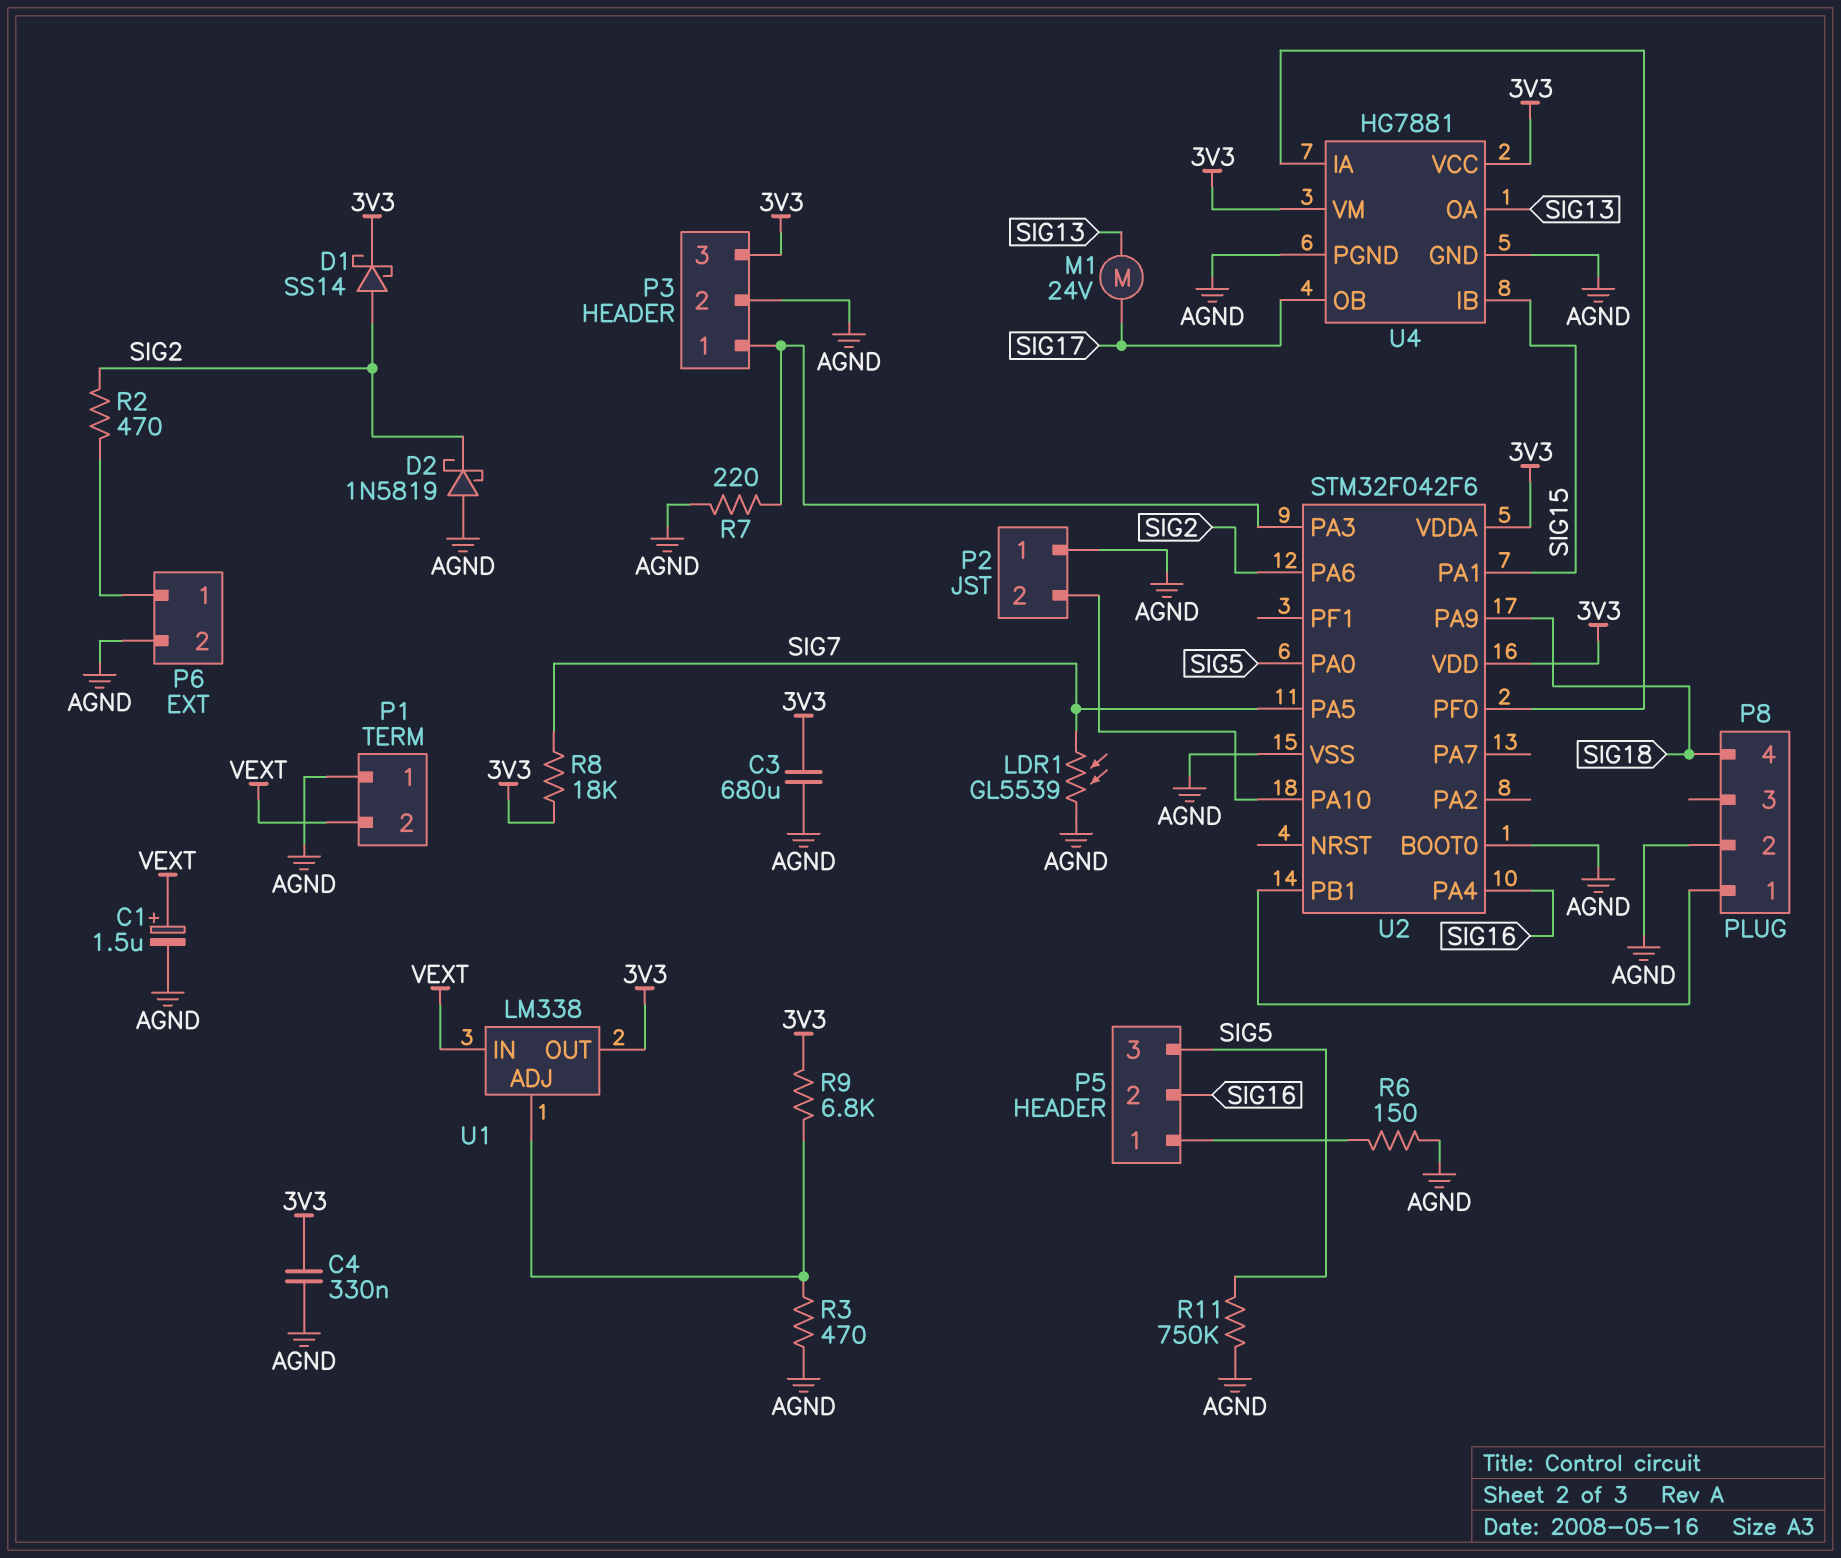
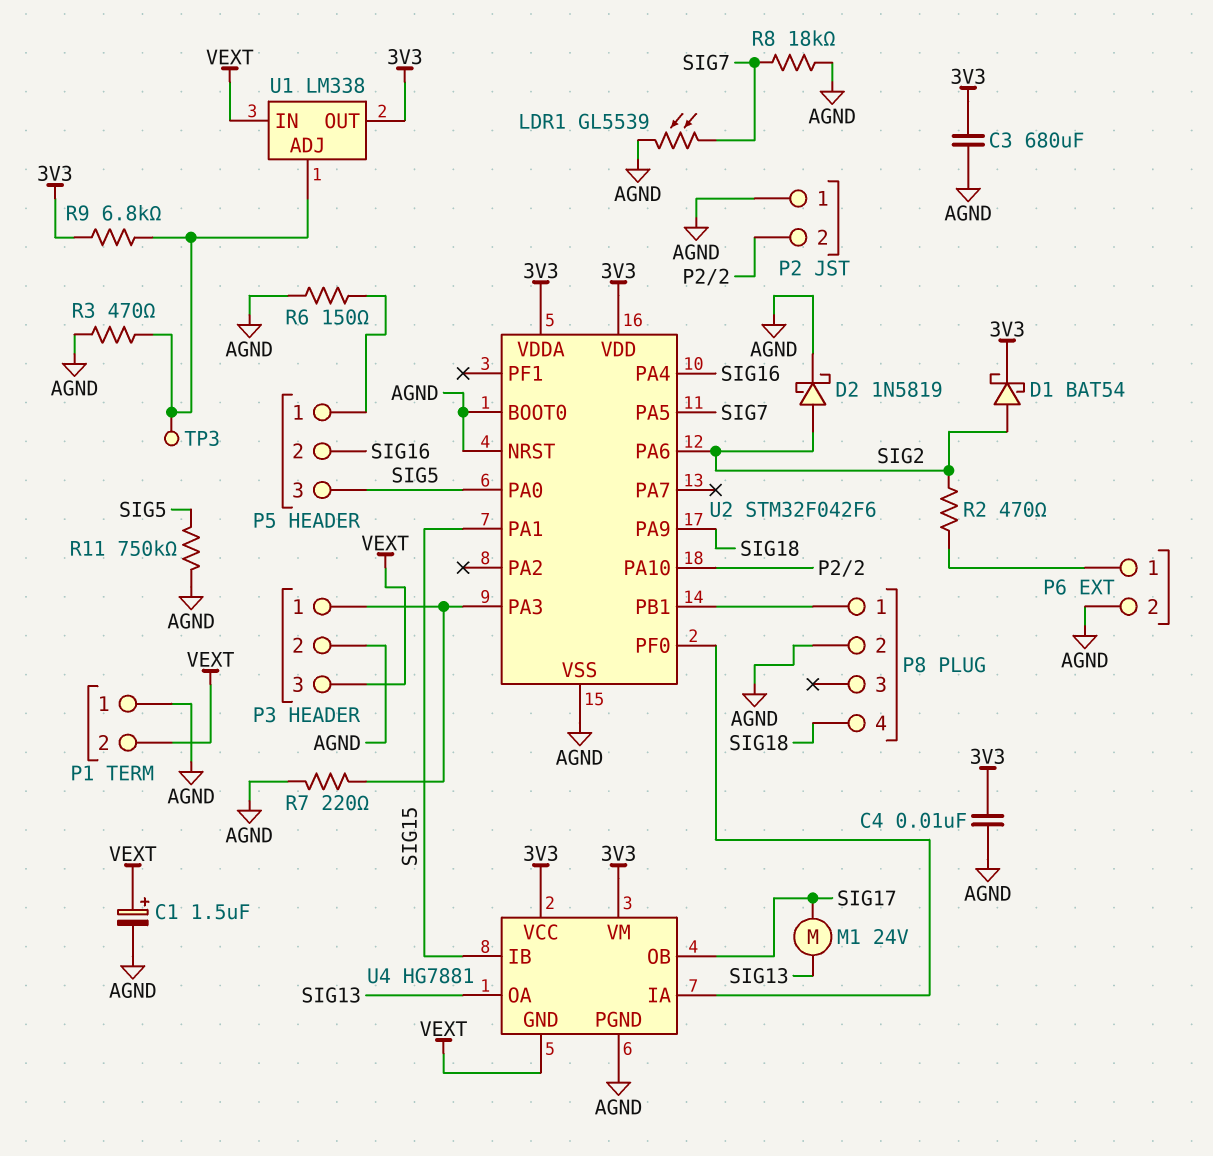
C4: 330nF (3V3, AGND) -> 10nF (3V3, AGND)
D1: schottky SS14 (A SIG2, K 3V3) -> schottky BAT54 (A SIG2, K 3V3)
D2: schottky 1N5819 (A AGND, K SIG2) -> schottky 1N5819 (A SIG2, K AGND)
P3 pin 3: 3V3 -> VEXT
R8: 18k (3V3, SIG7) -> 18k (AGND, SIG7)
TP3: none -> test point (U1/ADJ)
U2 pin NRST: none -> AGND
U4 pin GND: AGND -> VEXT

